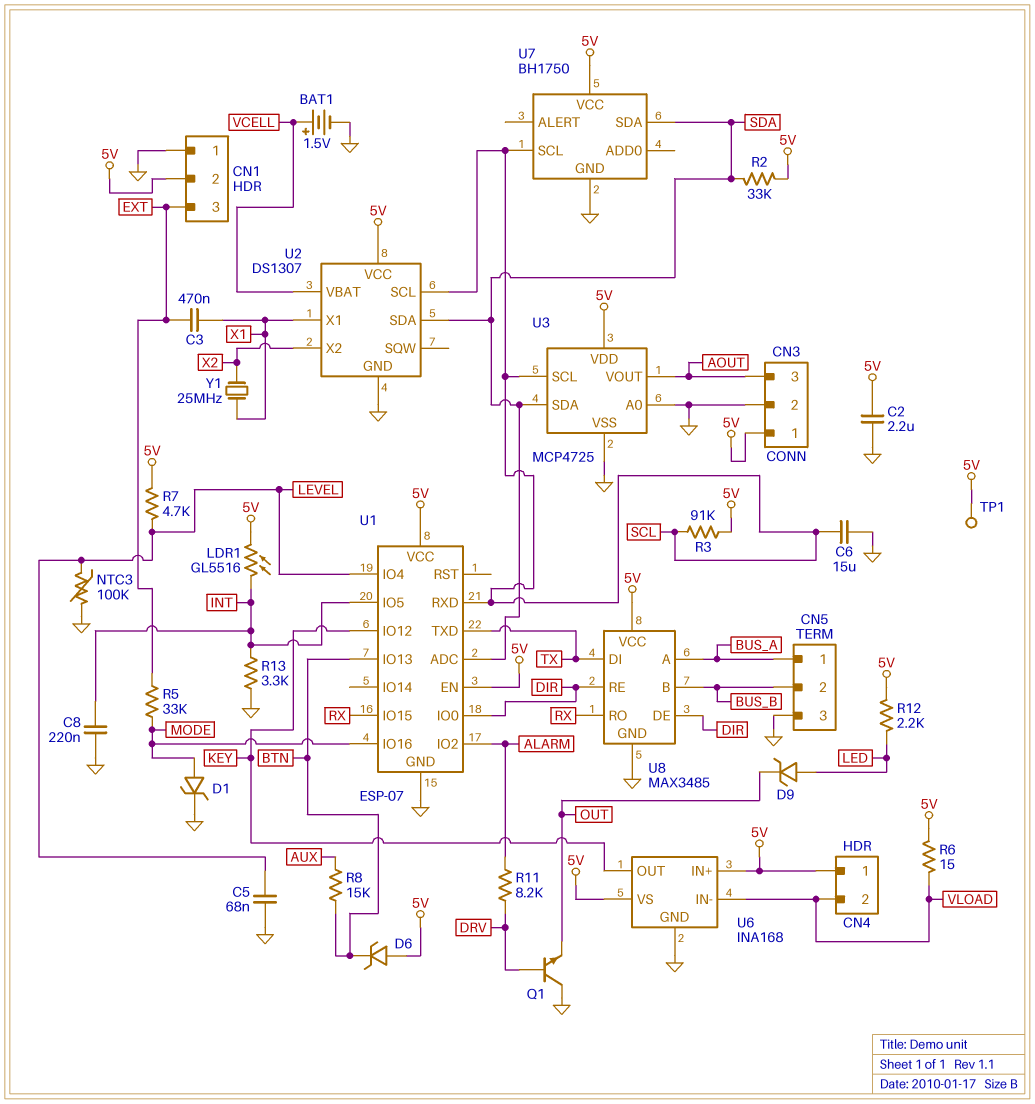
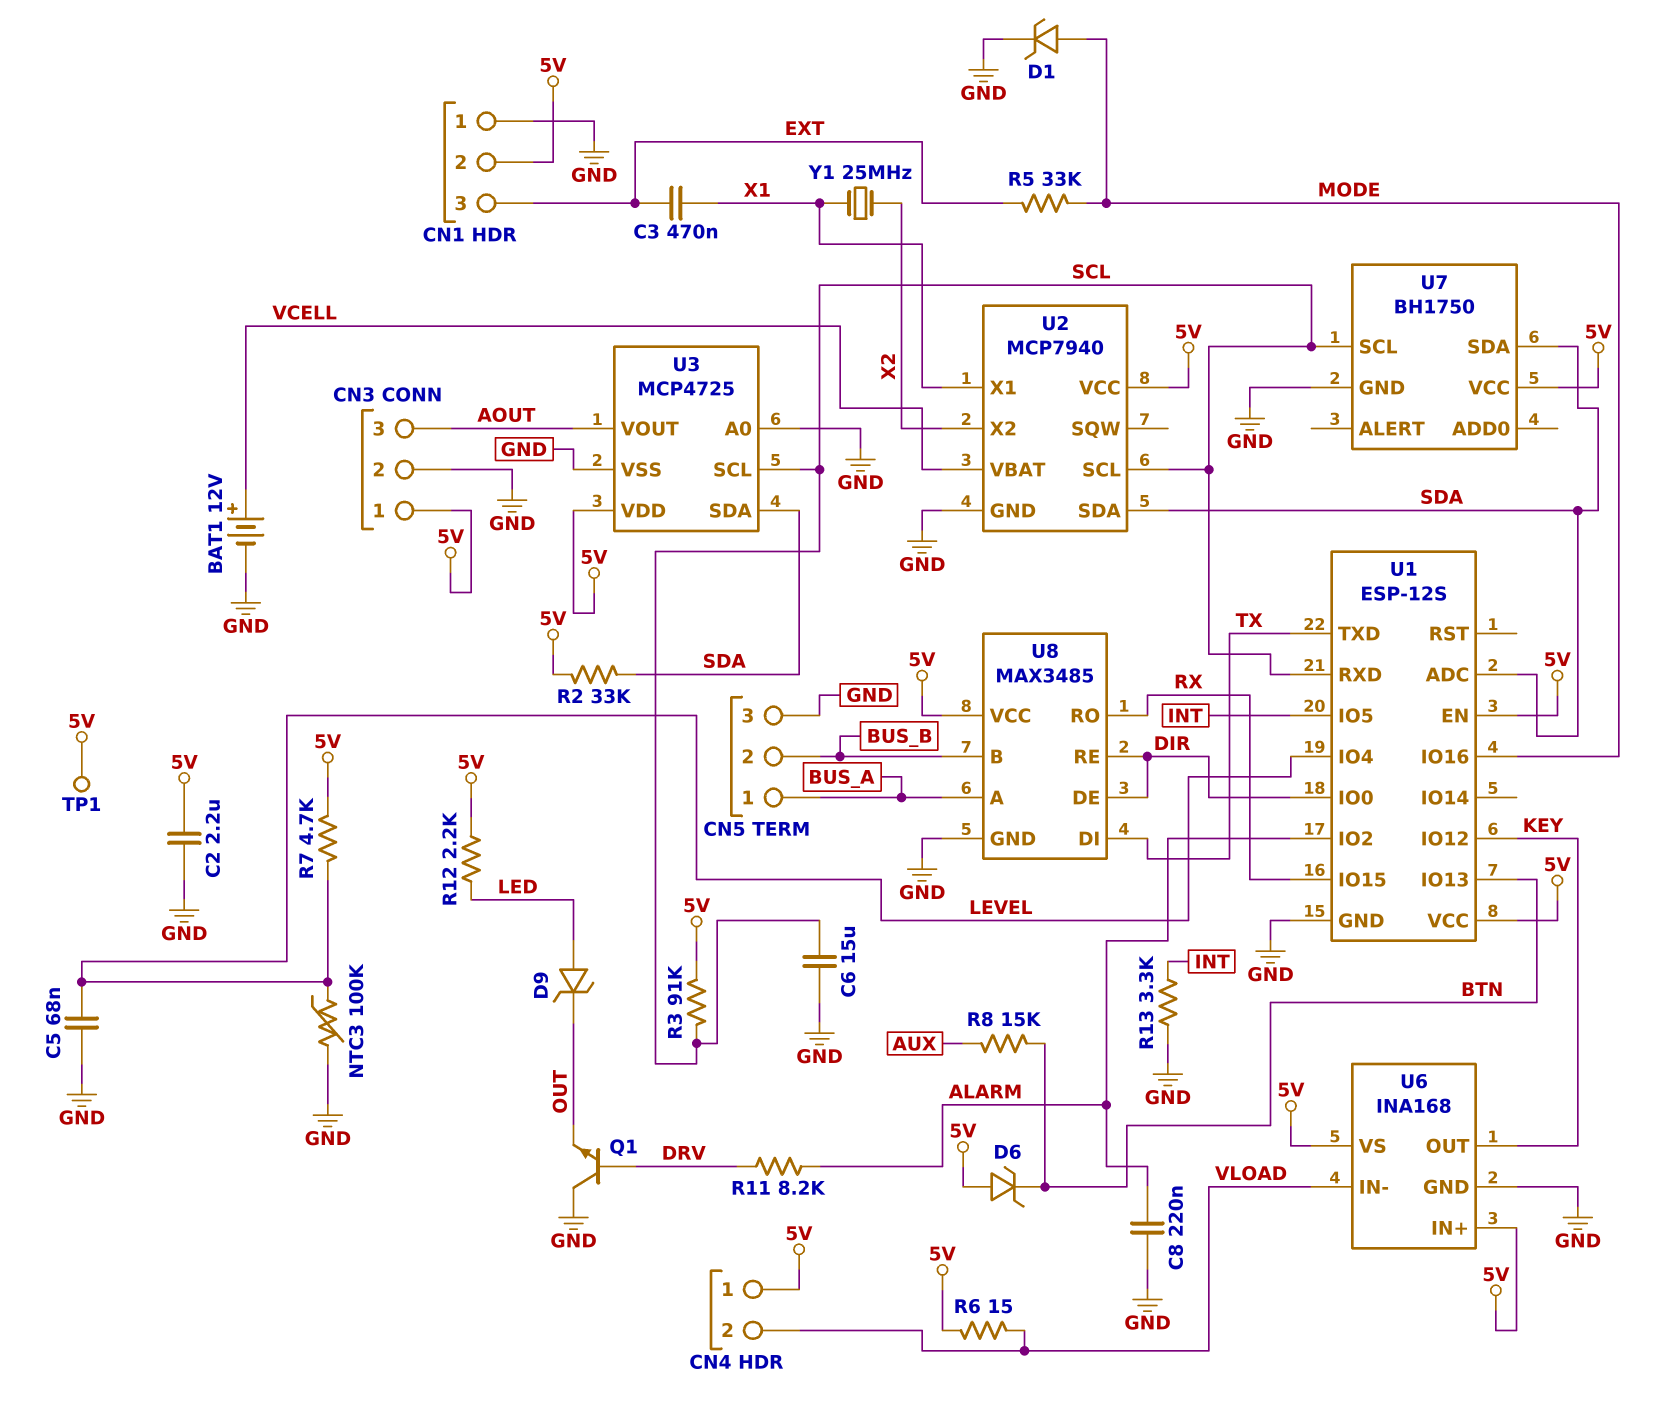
BAT1: 1.5V (plus VCELL, minus GND) -> 12V (plus VCELL, minus GND)
C8: 220nF (GND, INT) -> 220nF (ALARM, GND)
LDR1: GL5516 (5V, INT) -> none
U1: ESP-07 -> ESP-12S
U2: DS1307 -> MCP7940

